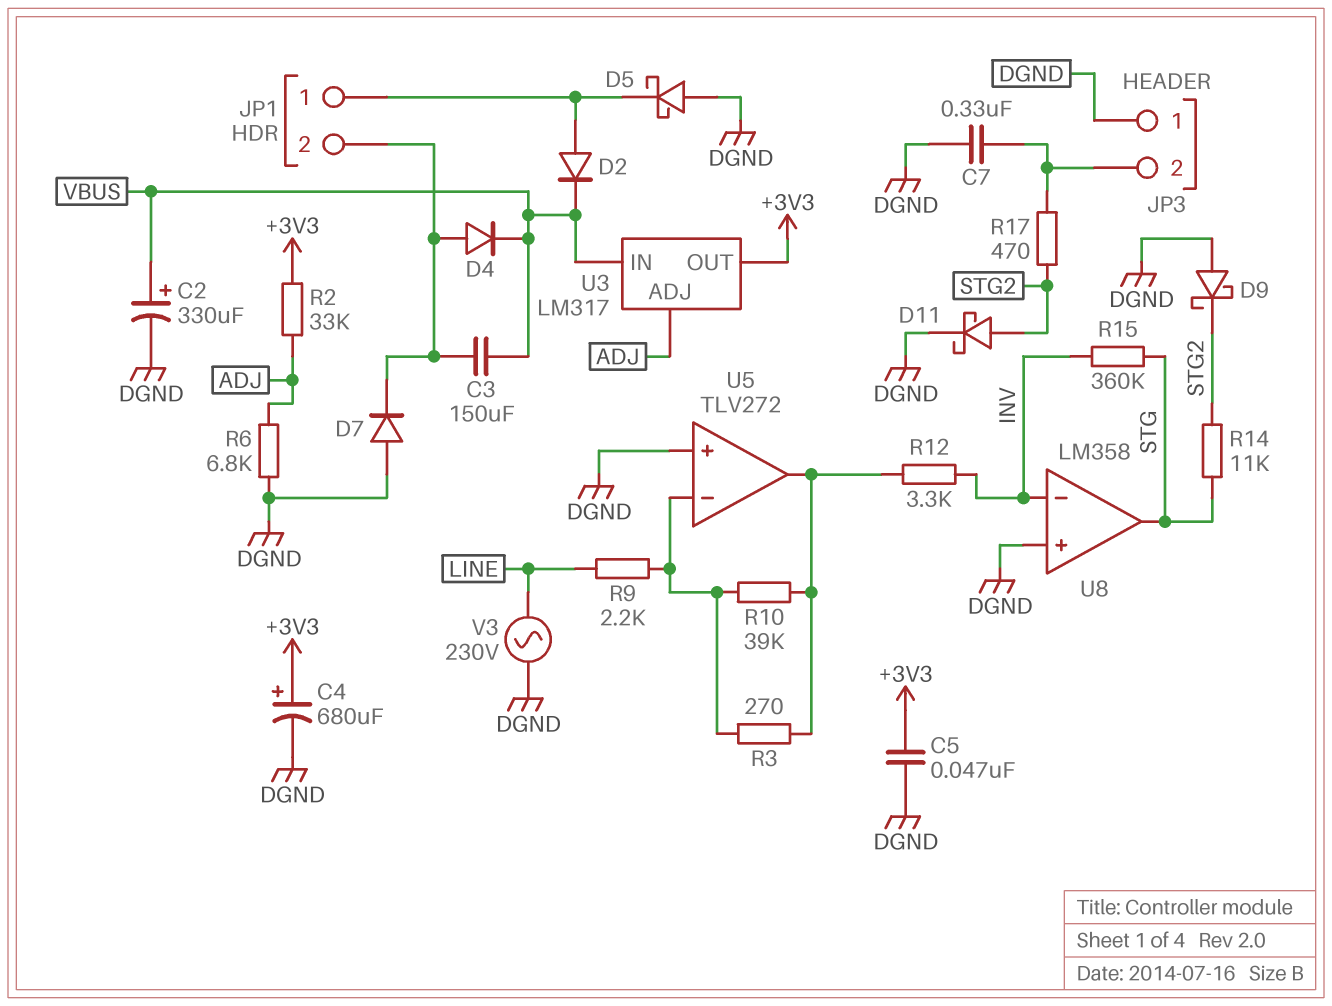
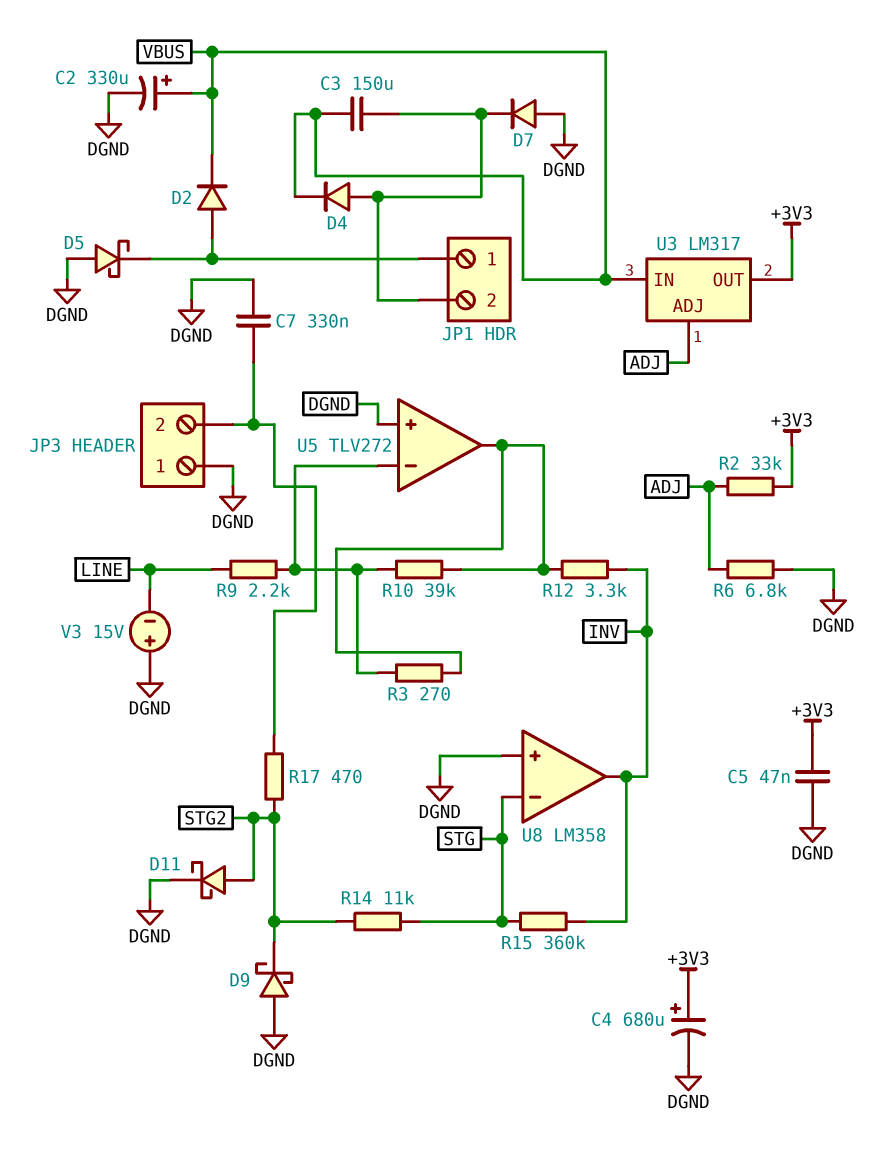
U8 pin in-: INV -> STG
U8 pin out: STG -> INV
V3: AC 230V (DGND, LINE) -> 15V (plus DGND, minus LINE)

